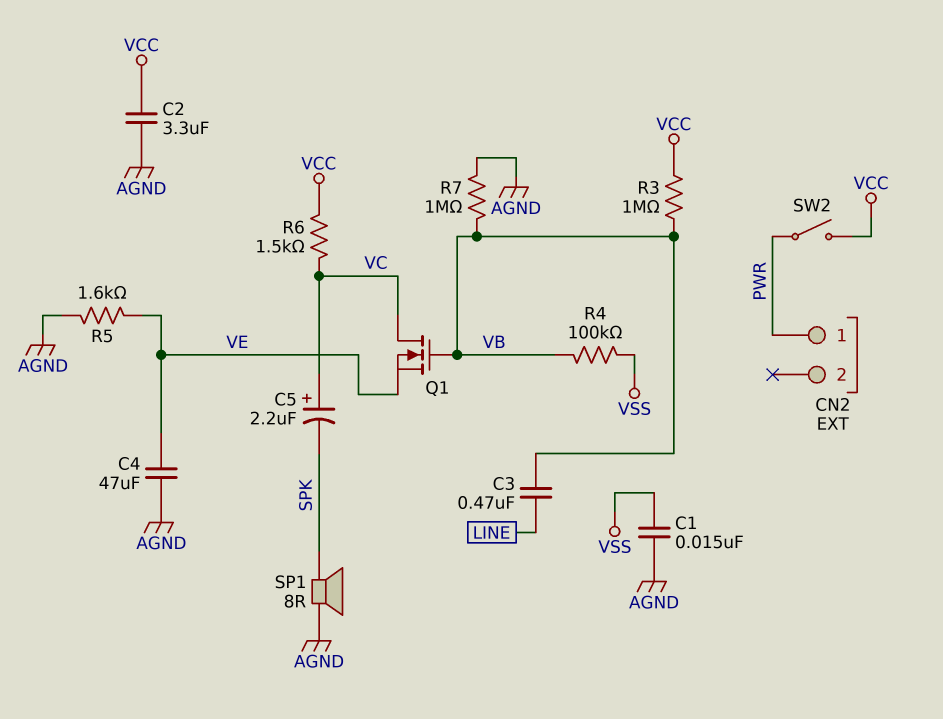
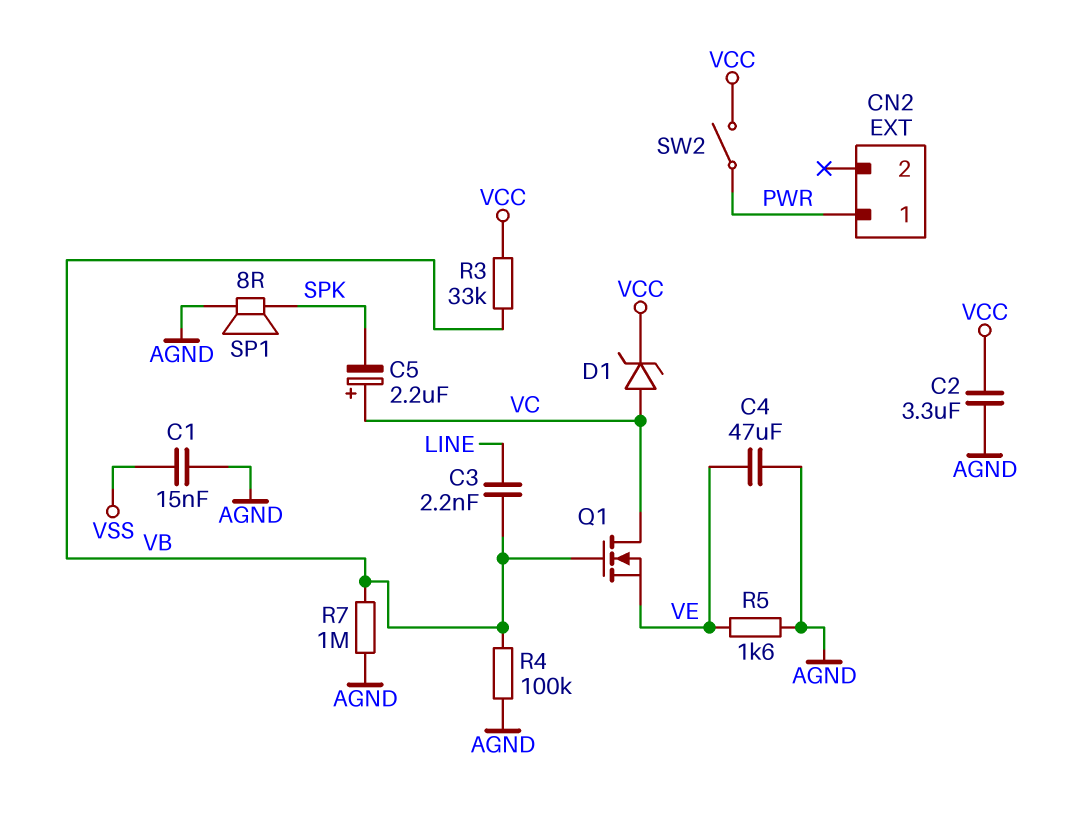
C3: 470nF (LINE, VB) -> 2.2nF (LINE, VB)
D1: none -> zener (A VC, K VCC)
R3: 1M (VB, VCC) -> 33k (VB, VCC)
R4: 100k (VB, VSS) -> 100k (AGND, VB)
R6: 1.5k (VC, VCC) -> none

